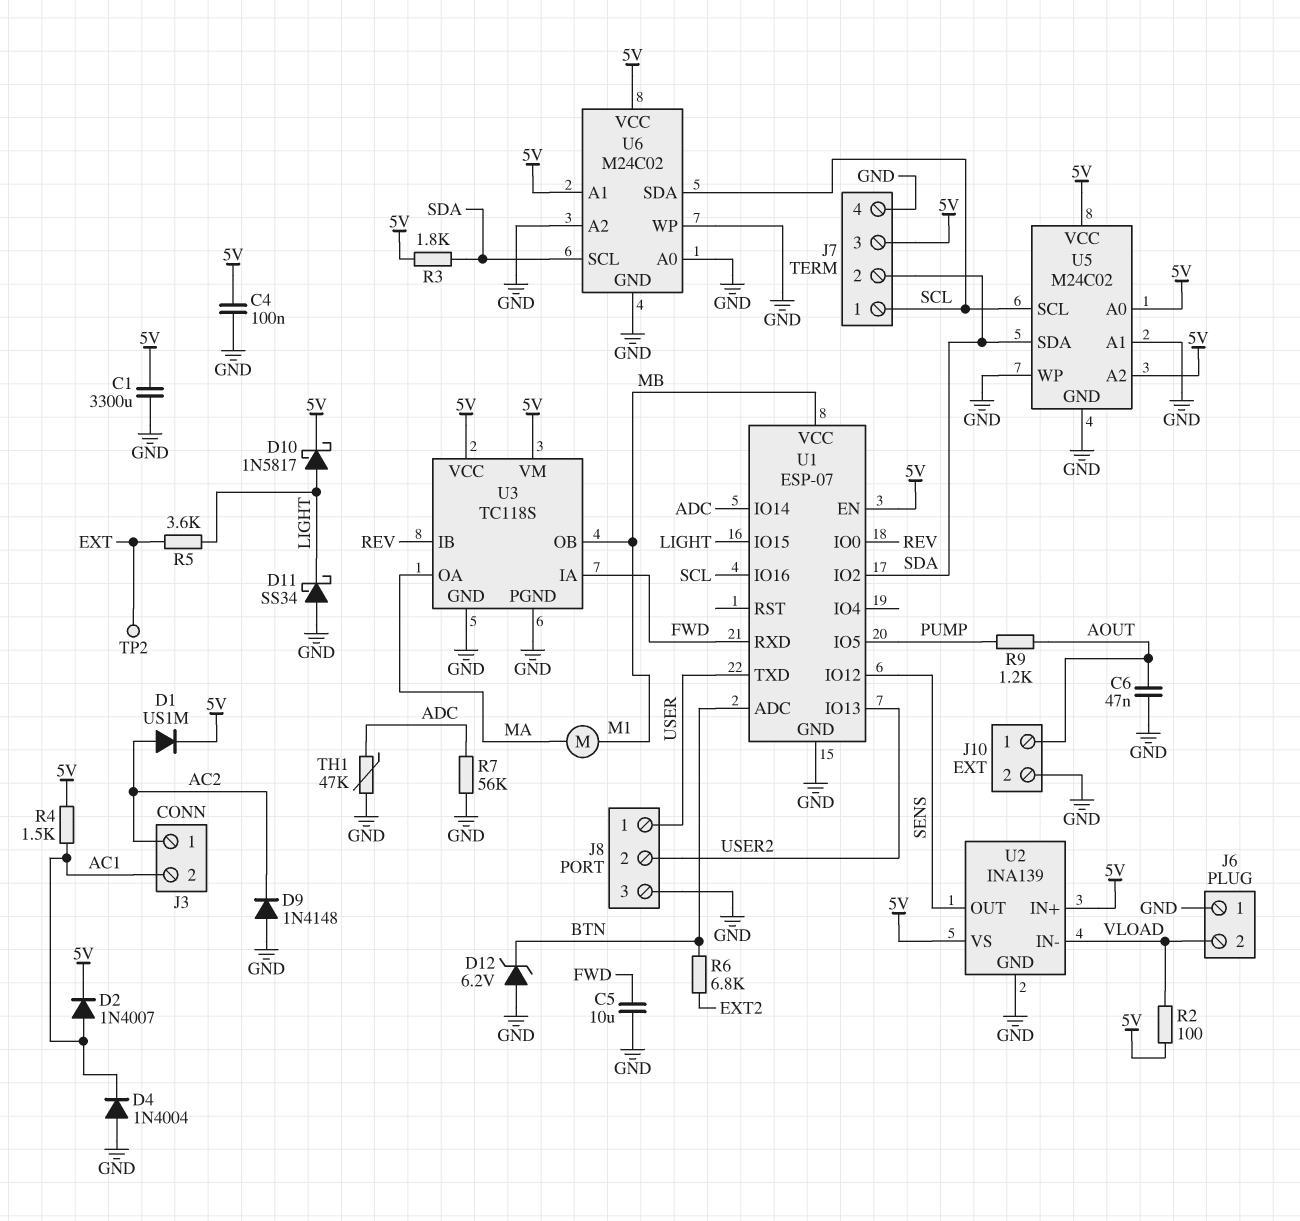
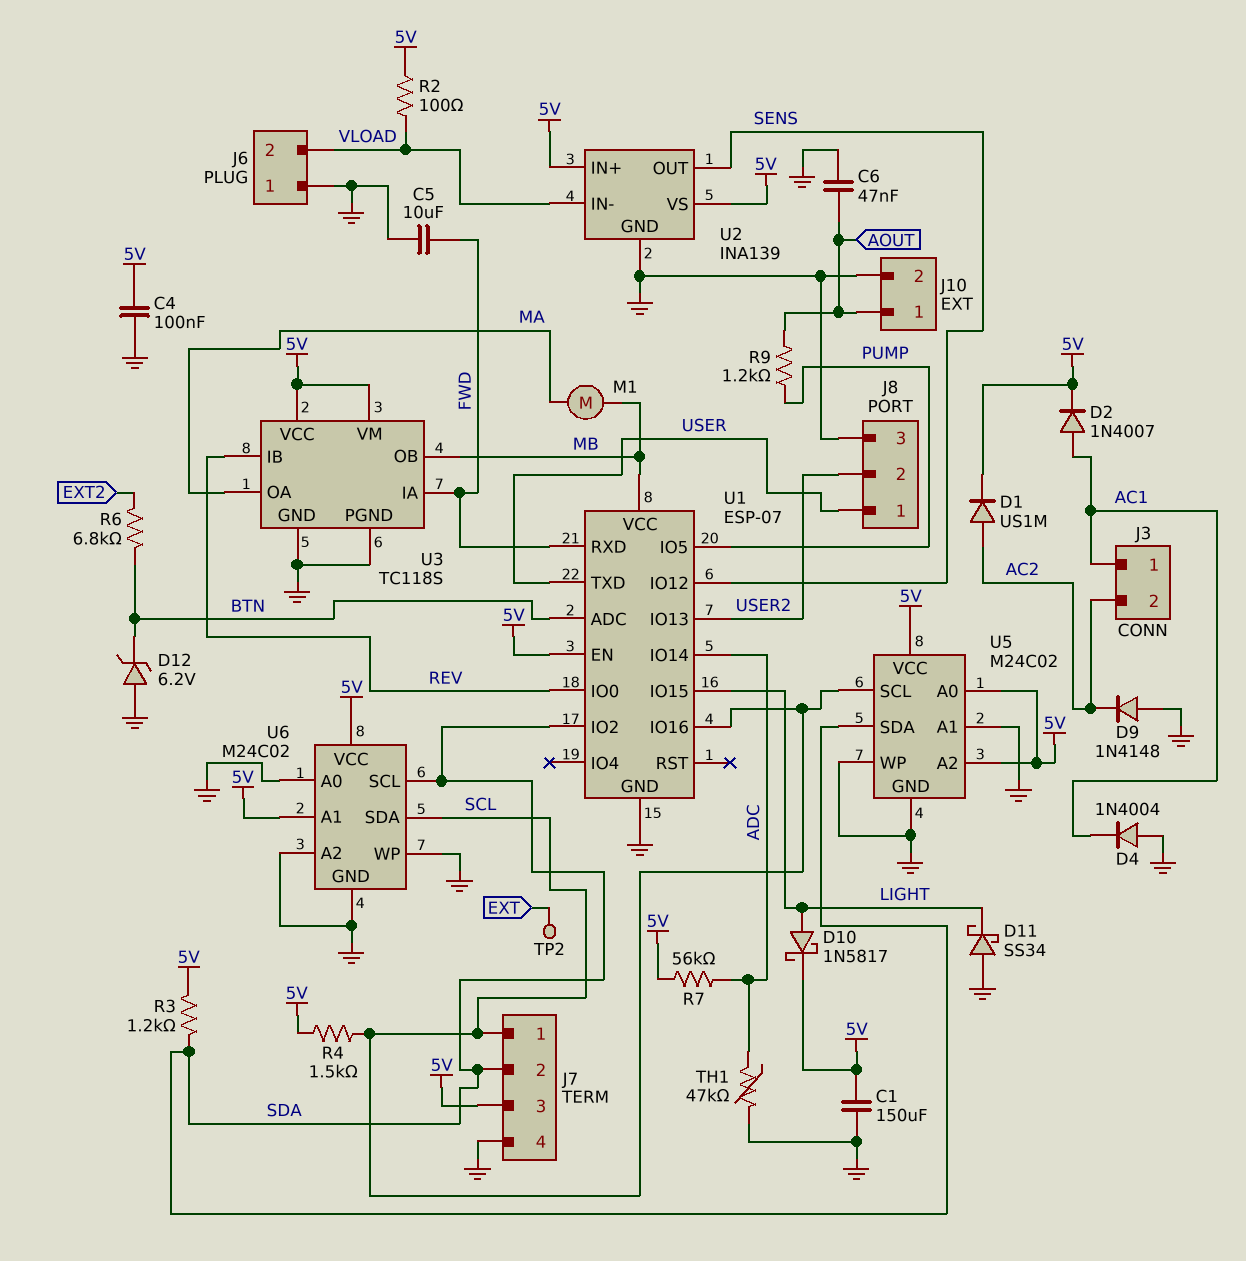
C1: 3300uF (5V, GND) -> 150uF (5V, GND)
J3 pin 1: AC2 -> AC1
J3 pin 2: AC1 -> AC2
R3: 1.8k (5V, SDA) -> 1.2k (5V, SDA)
R4: 1.5k (5V, AC1) -> 1.5k (5V, SCL)
R5: 3.6k (EXT, LIGHT) -> none
R7: 56k (ADC, GND) -> 56k (5V, ADC)

